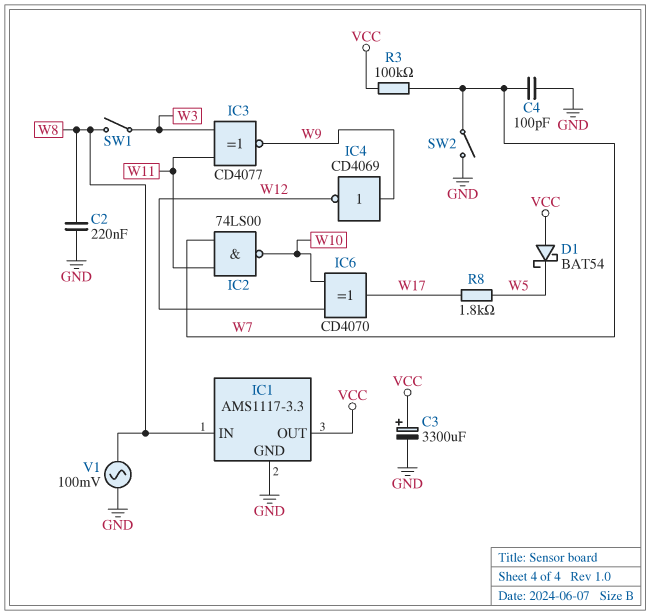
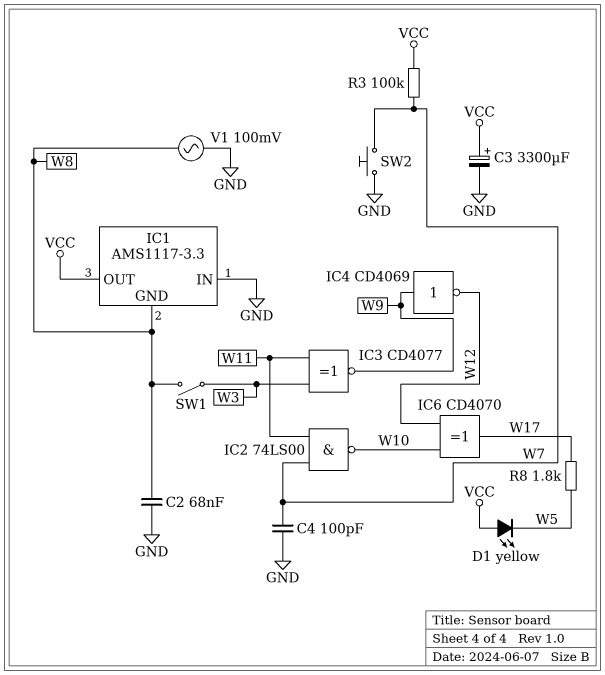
C2: 220nF (GND, W8) -> 68nF (GND, W8)
D1: schottky BAT54 (A VCC, K W5) -> LED yellow (A VCC, K W5)
IC1 pin GND: GND -> W8
IC1 pin IN: W8 -> GND
SW2: switch (GND, W7) -> button (GND, W7)

